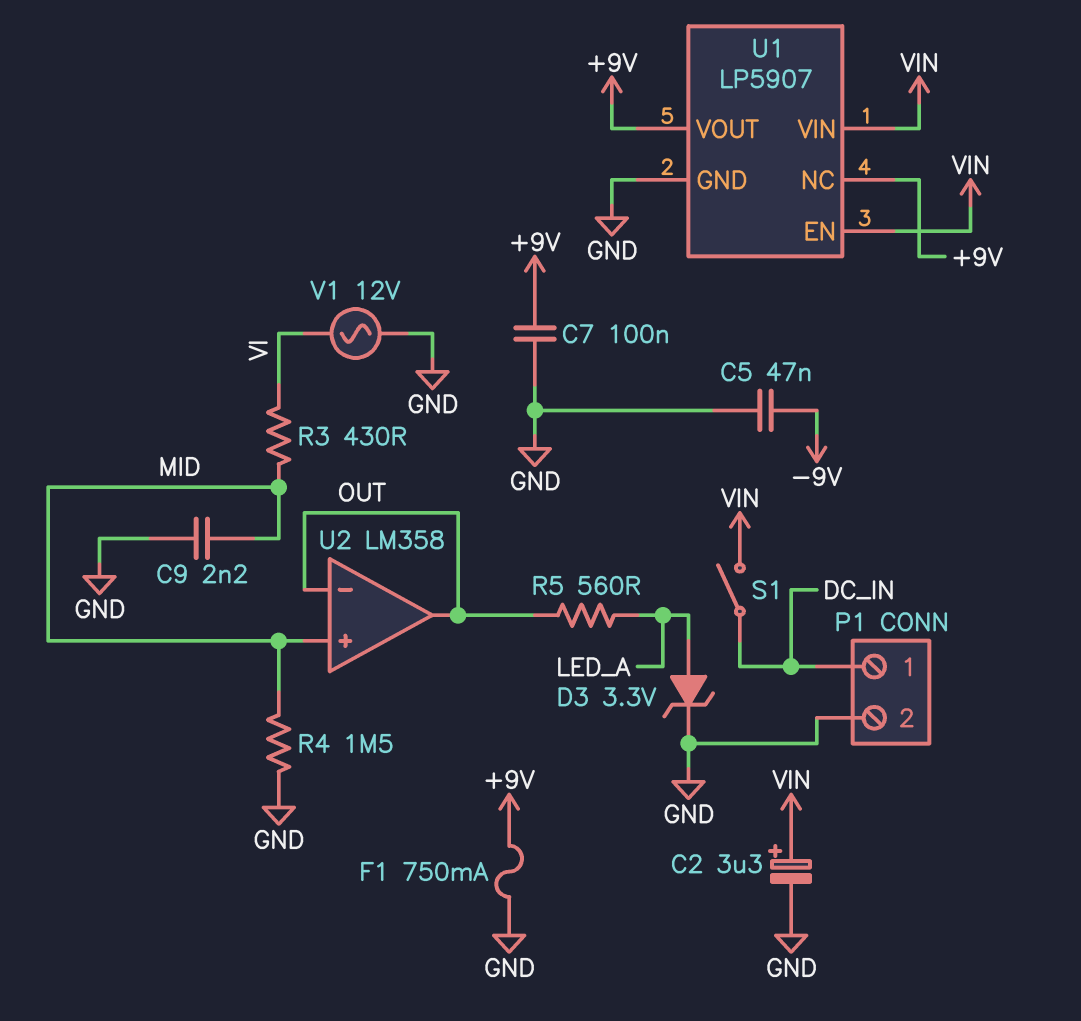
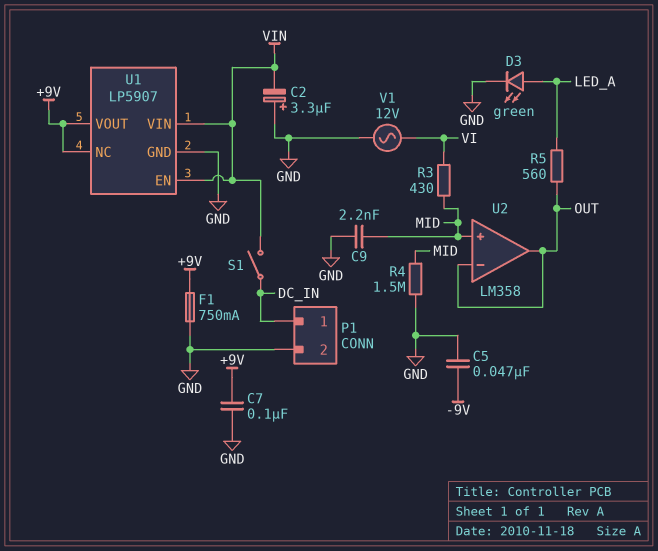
C2: 3.3uF (plus VIN, minus GND) -> 3.3uF (plus GND, minus VIN)
D3: zener 3.3V (A LED_A, K GND) -> LED green (A LED_A, K GND)

